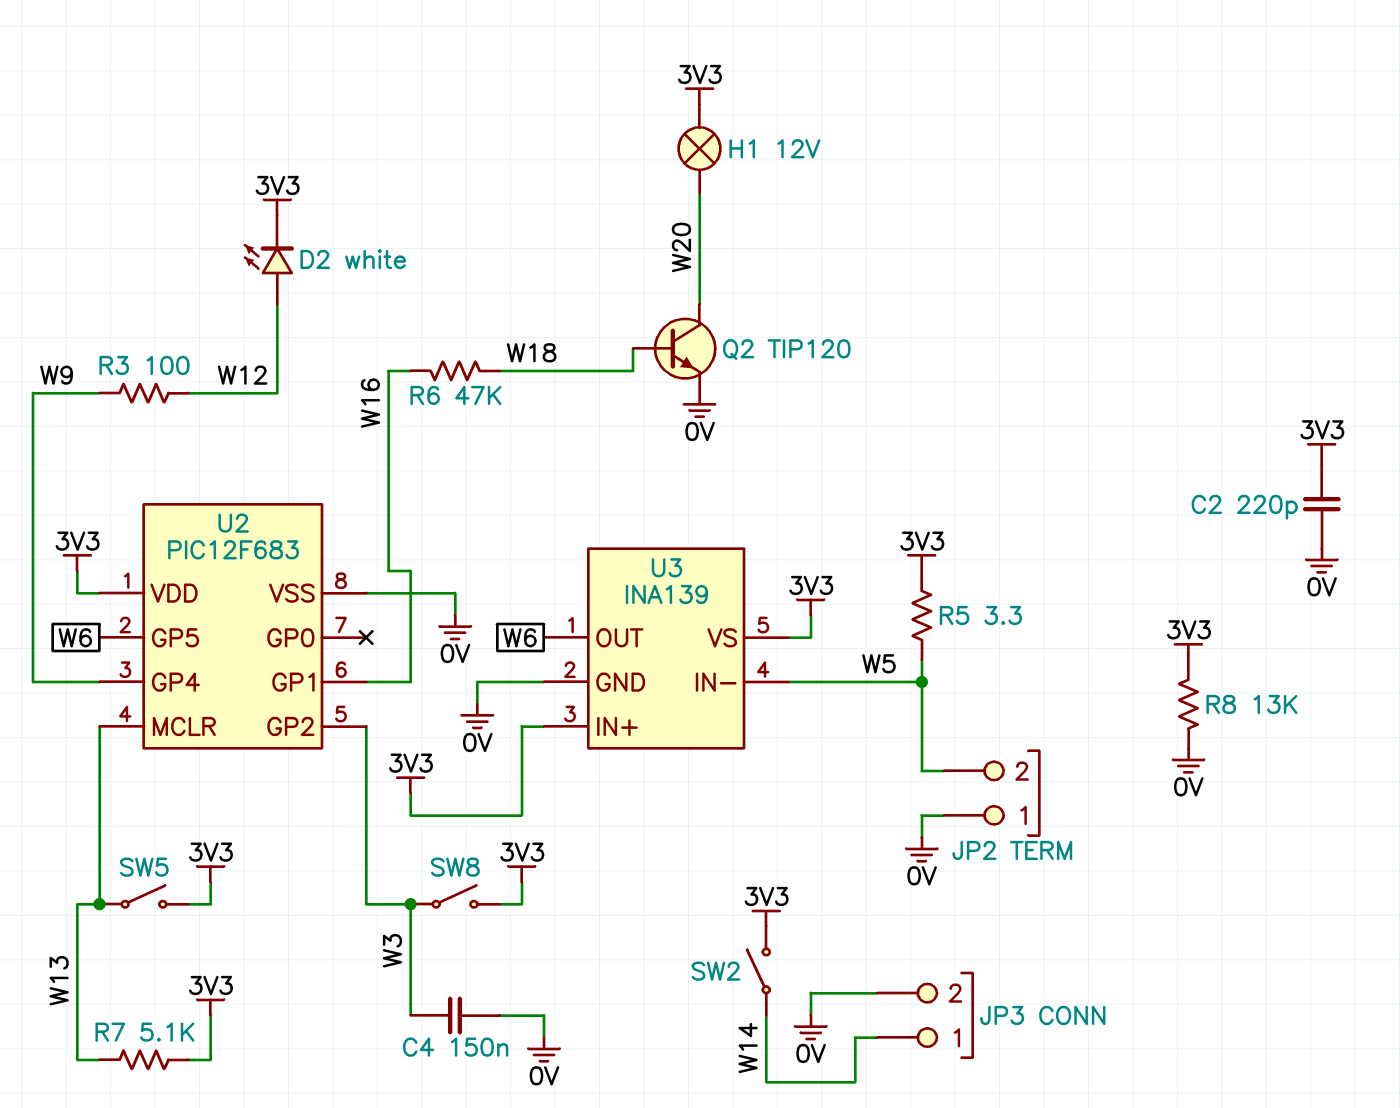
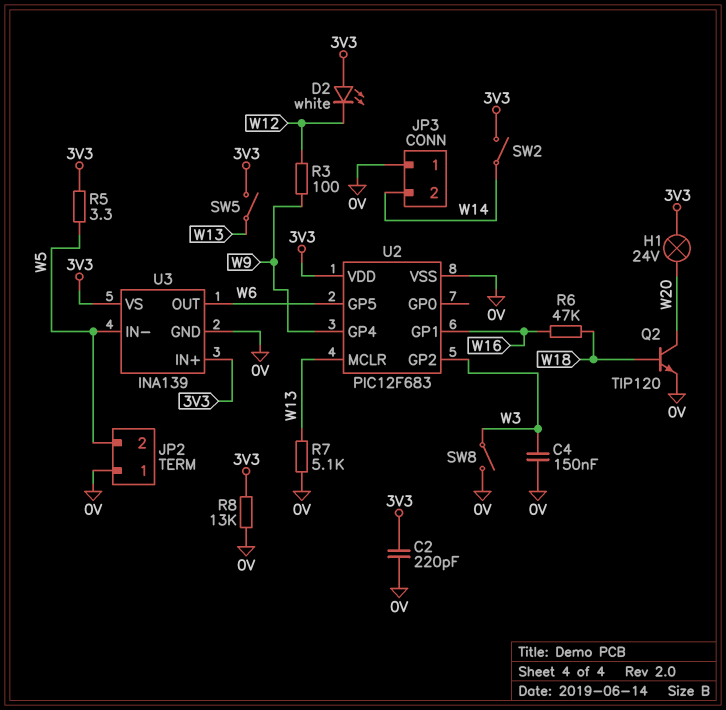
D2: LED white (A W12, K 3V3) -> LED white (A 3V3, K W12)
H1: lamp 12V (3V3, W20) -> lamp 24V (3V3, W20)
JP3 pin 1: W14 -> 0V
JP3 pin 2: 0V -> W14
R7: 5.1k (3V3, W13) -> 5.1k (0V, W13)
SW8: switch (3V3, W3) -> switch (0V, W3)

